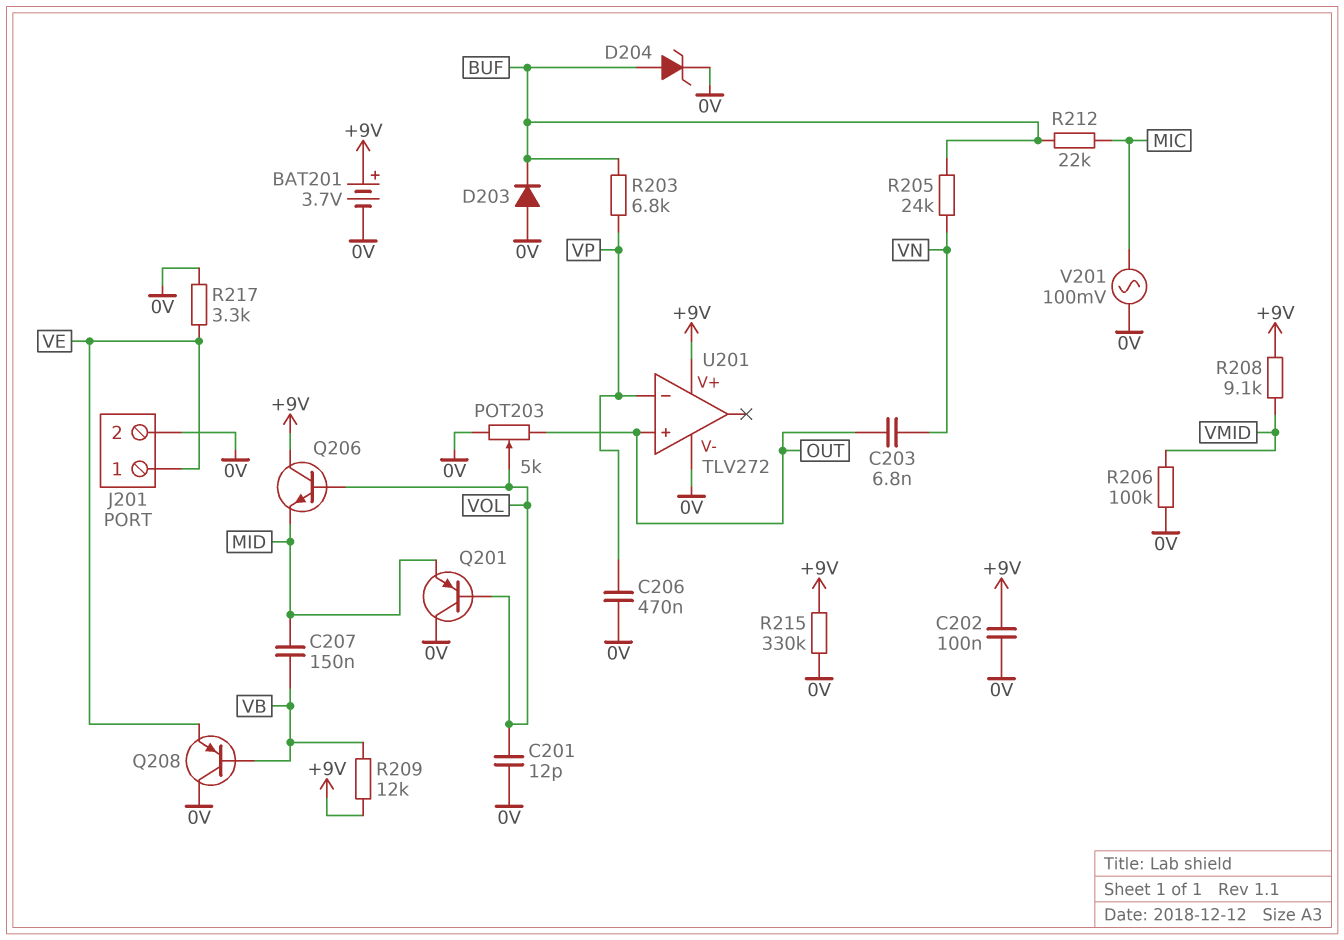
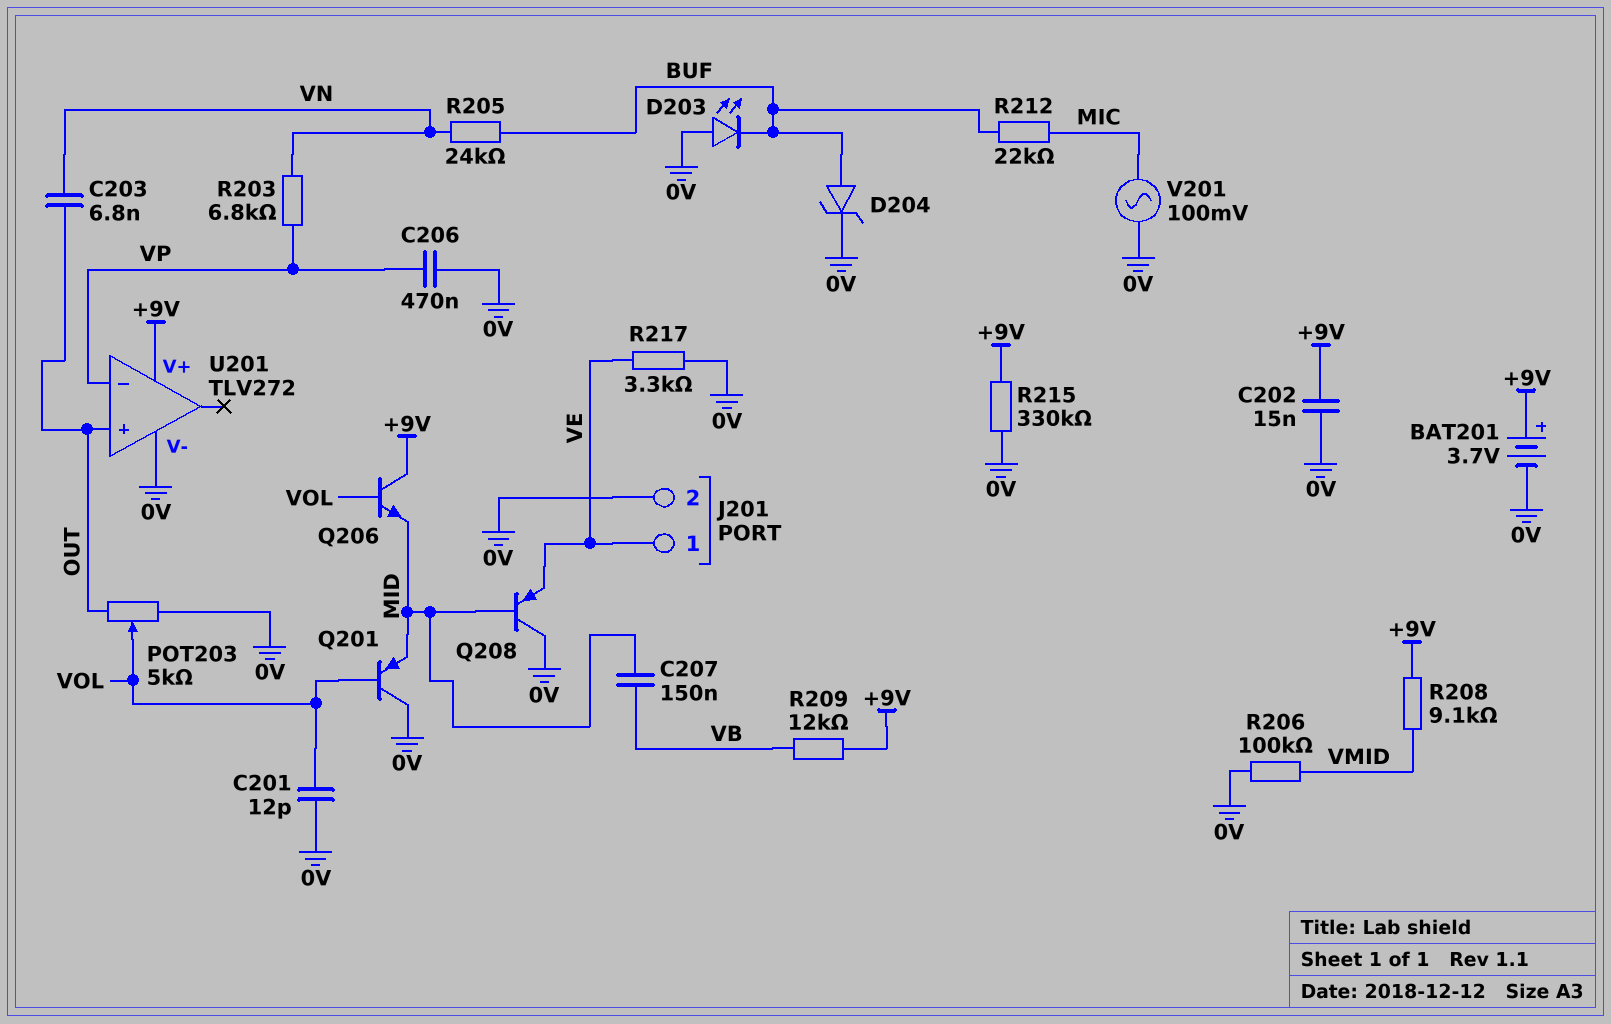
C202: 100nF (+9V, 0V) -> 15nF (+9V, 0V)
D203: diode (A 0V, K BUF) -> LED (A 0V, K BUF)
Q208: PNP (B VB, C 0V, E VE) -> PNP (B MID, C 0V, E VE)
R203: 6.8k (BUF, VP) -> 6.8k (VN, VP)

